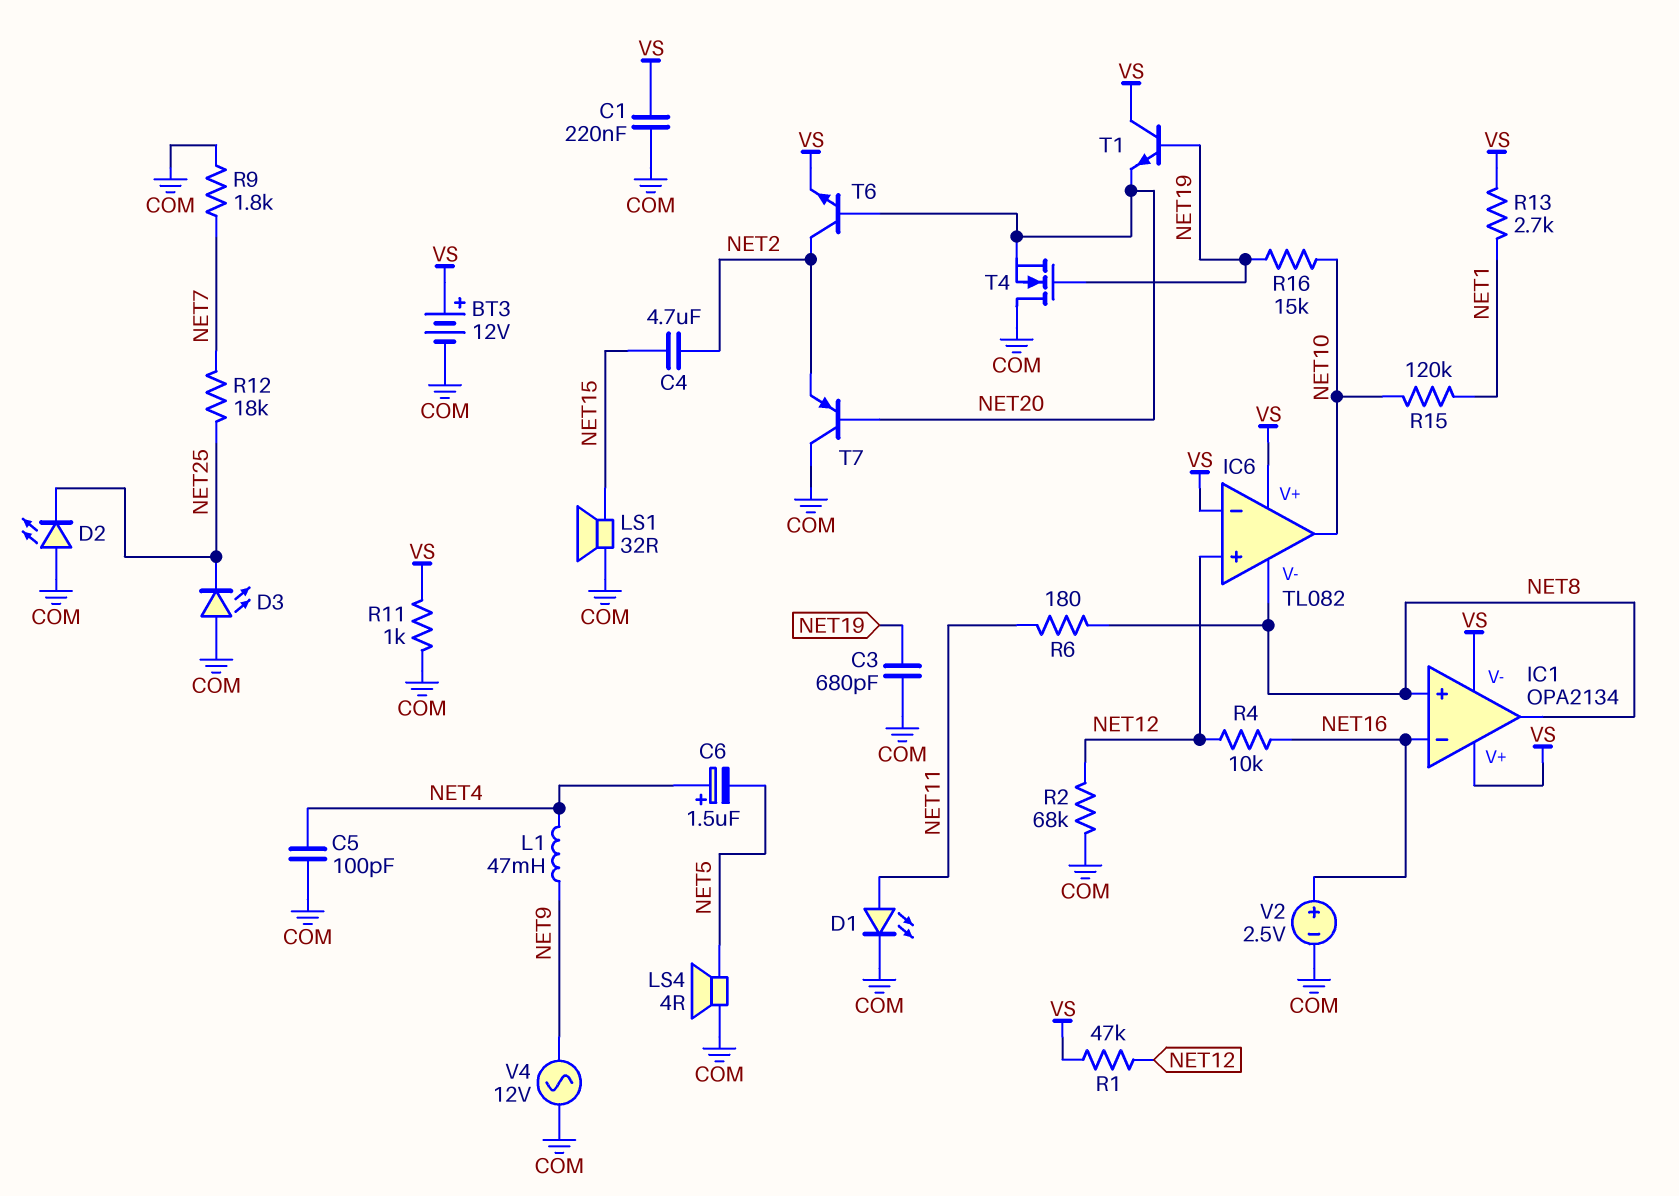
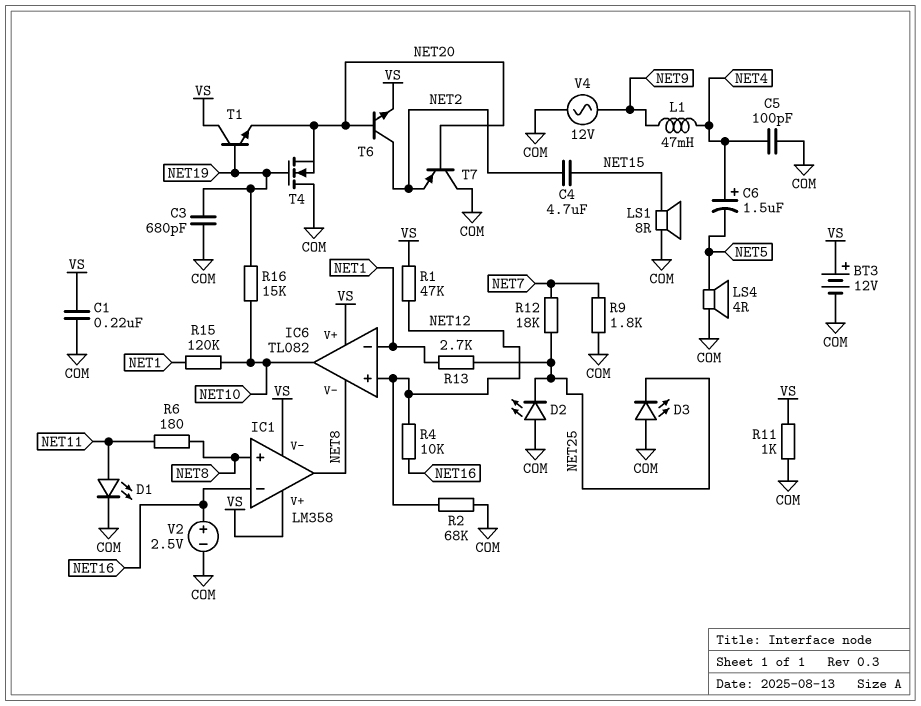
IC1: OPA2134 -> LM358
IC6 pin in-: VS -> NET1
LS1: speaker 32R (COM, NET15) -> speaker 8R (COM, NET15)
R13: 2.7k (NET1, VS) -> 2.7k (NET1, NET25)

